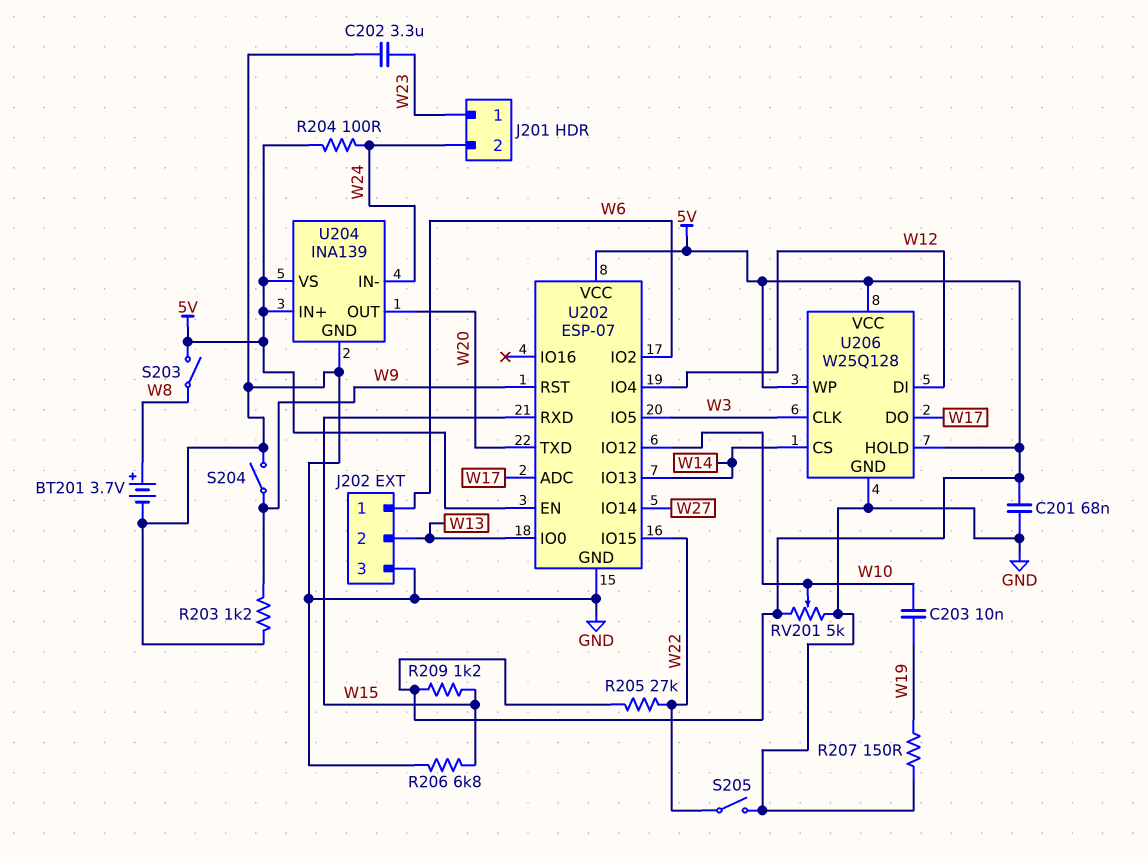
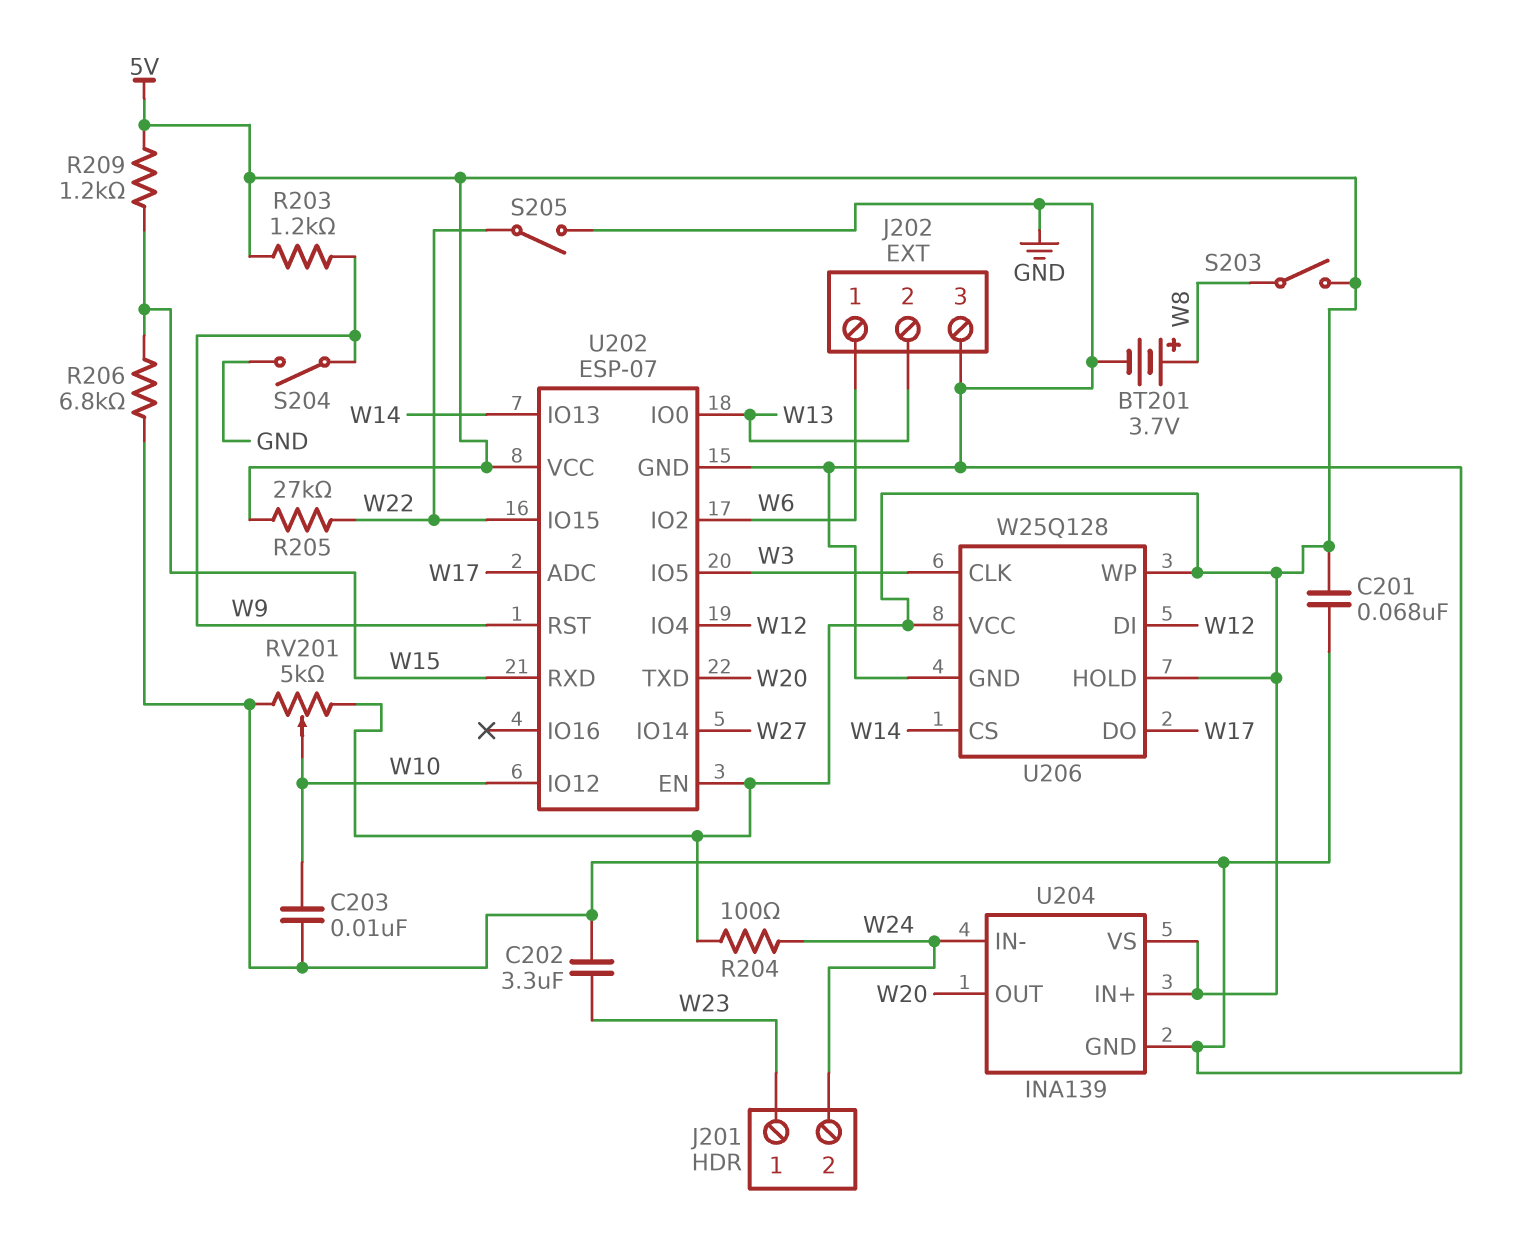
C203: 10nF (W10, W19) -> 10nF (GND, W10)
R203: 1.2k (GND, W9) -> 1.2k (5V, W9)
R207: 150 (GND, W19) -> none

